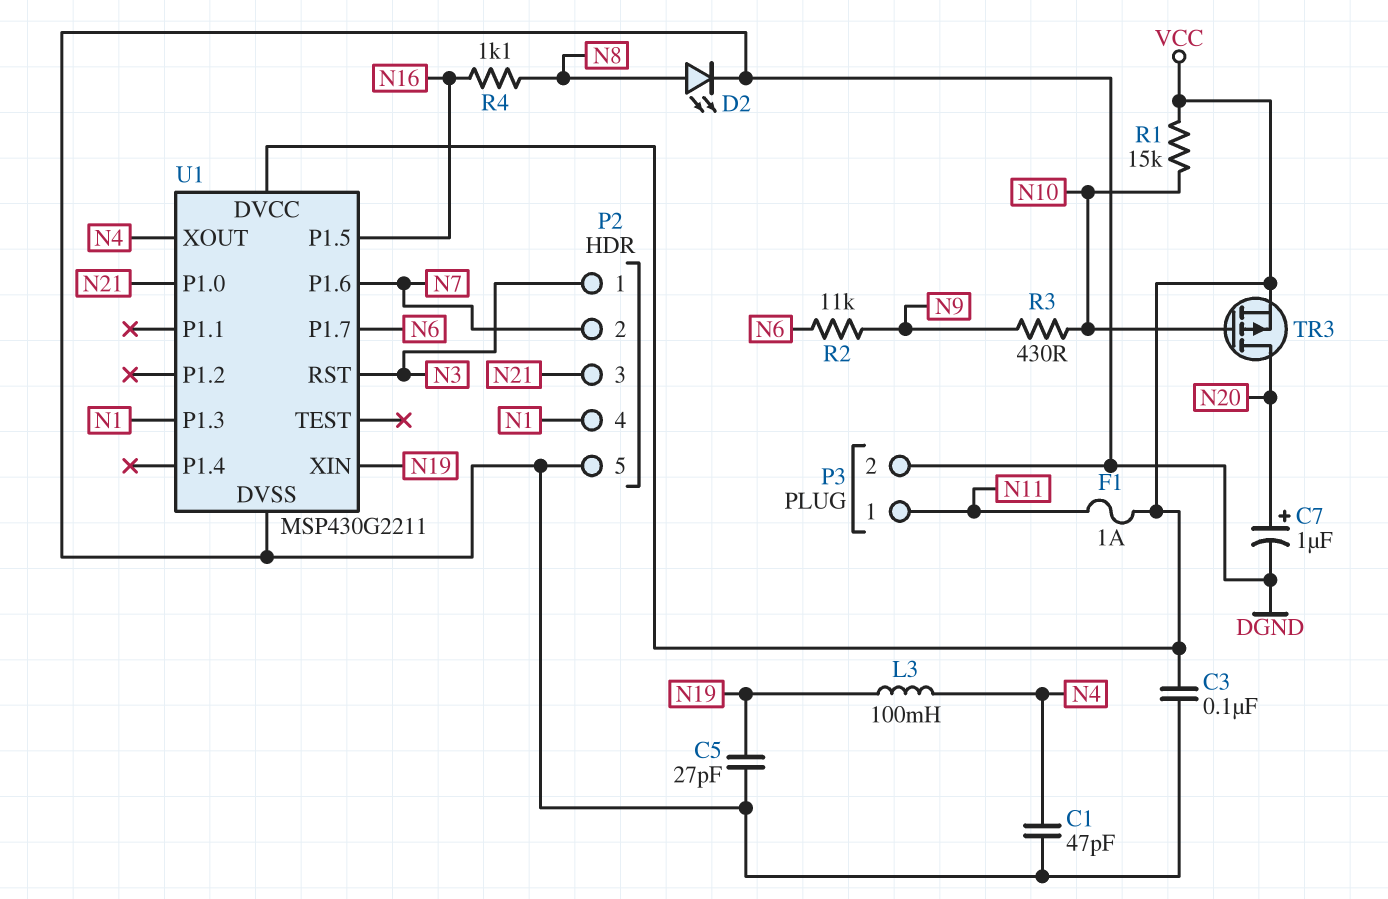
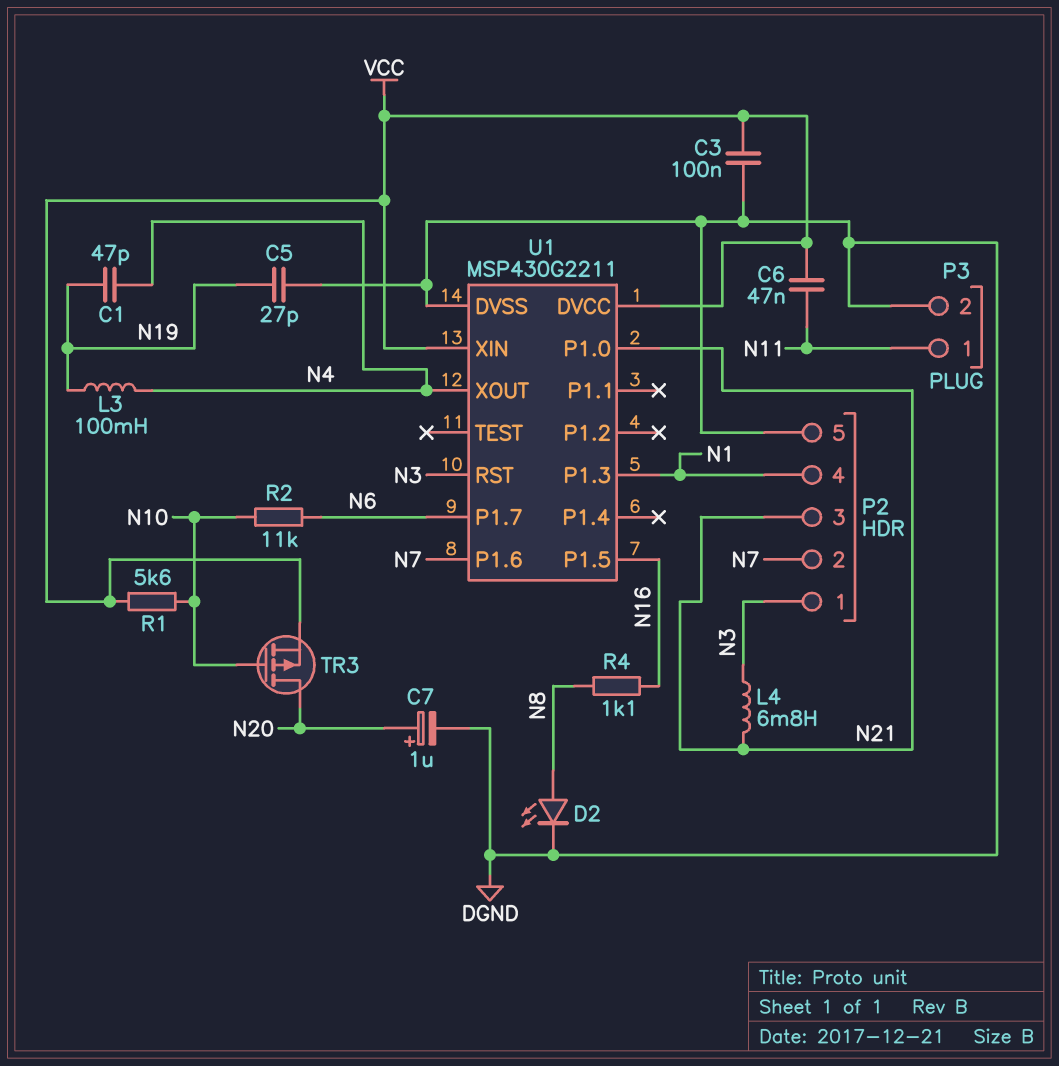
C1: 47pF (DGND, N4) -> 47pF (N4, N19)
C6: none -> 47nF (N11, VCC)
F1: 1A (N11, VCC) -> none
L4: none -> 6.8mH (N3, N21)
R1: 15k (N10, VCC) -> 5.6k (N10, VCC)
R2: 11k (N6, N9) -> 11k (N6, N10)
R3: 430 (N9, N10) -> none
U1 pin XIN: N19 -> VCC

